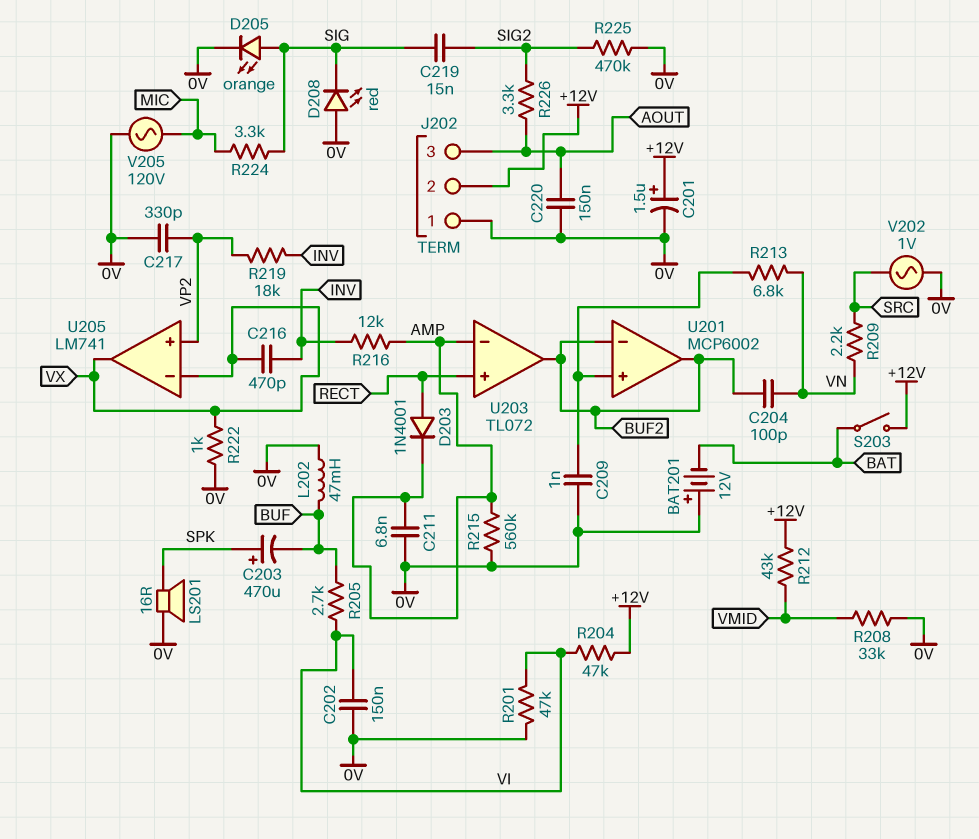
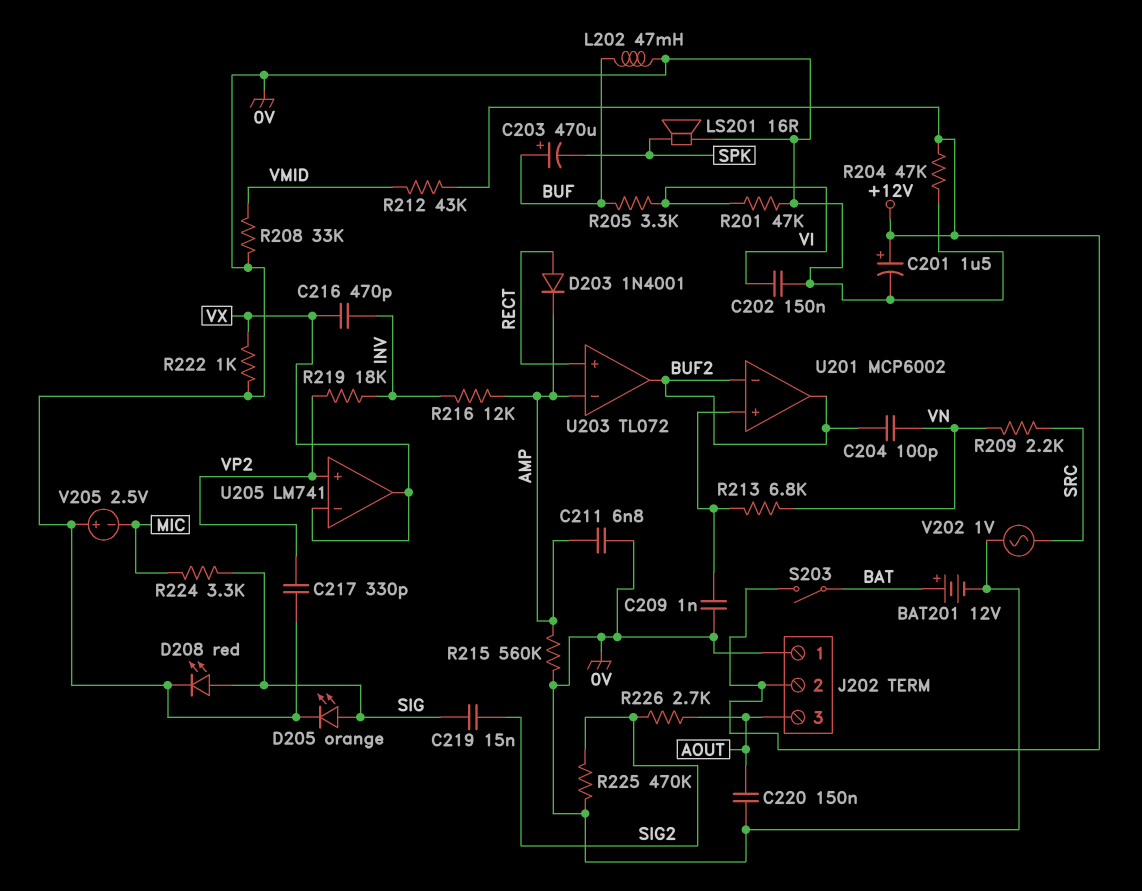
BAT201: 12V (plus 0V, minus BAT) -> 12V (plus BAT, minus 0V)
C203: 470uF (plus SPK, minus BUF) -> 470uF (plus BUF, minus SPK)
D208: LED red (A 0V, K SIG) -> LED red (A SIG, K 0V)
R204: 47k (+12V, VI) -> 47k (+12V, 0V)
R205: 2.7k (BUF, VI) -> 3.3k (BUF, VI)
R226: 3.3k (AOUT, SIG2) -> 2.7k (AOUT, SIG2)
V205: AC 120V (0V, MIC) -> 2.5V (plus 0V, minus MIC)

